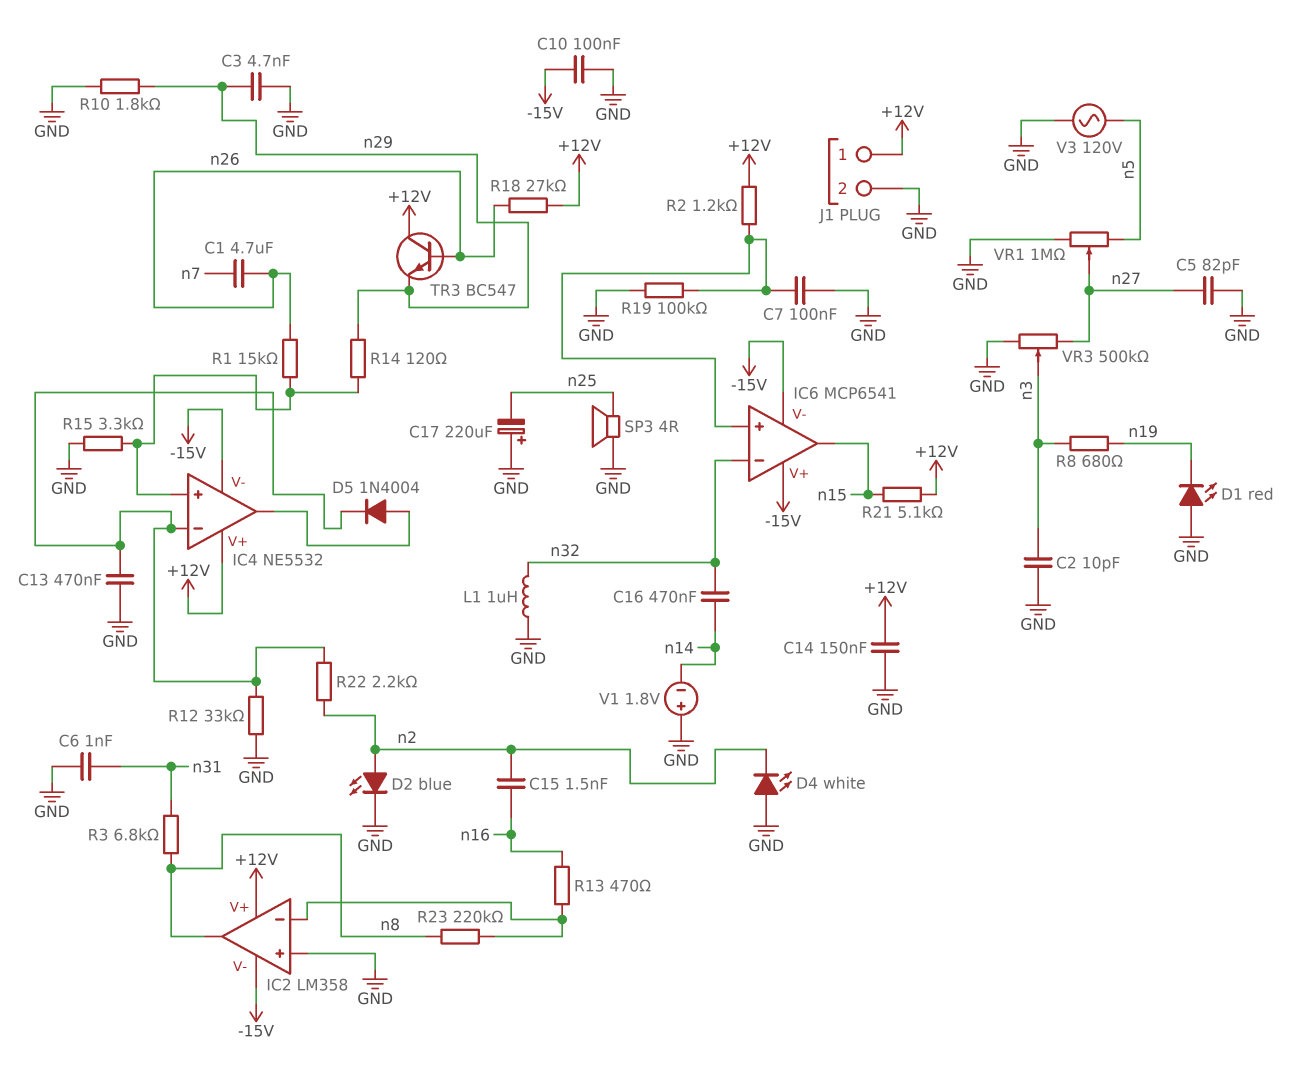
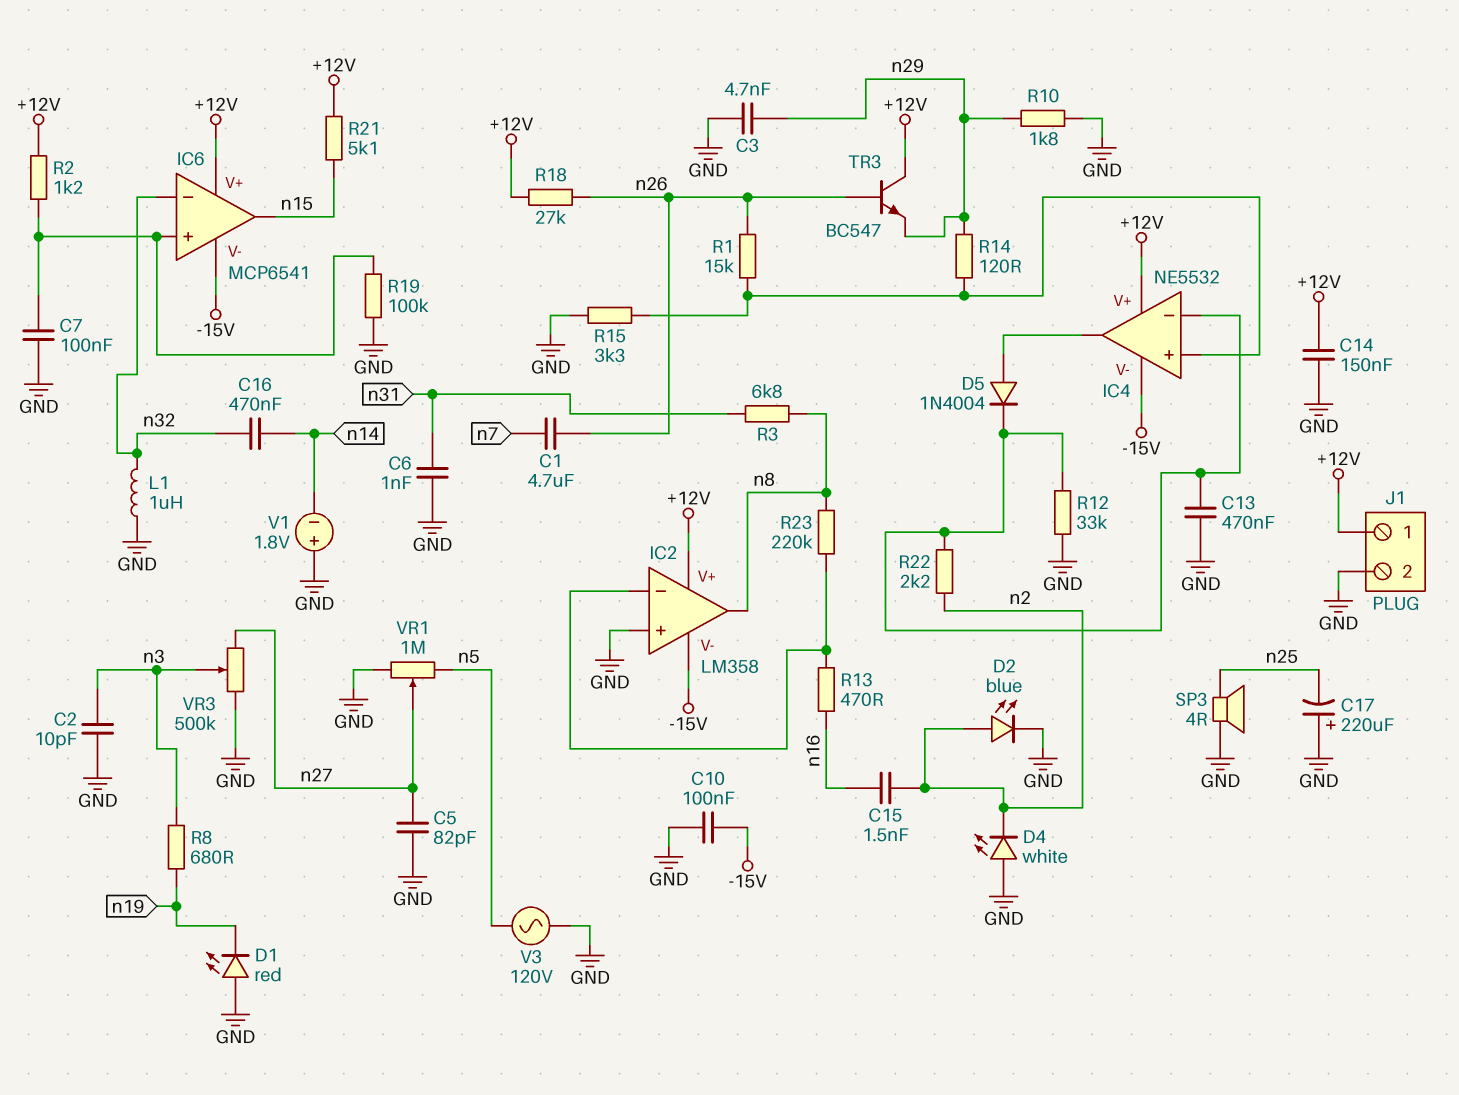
IC6 pin V+: -15V -> +12V

